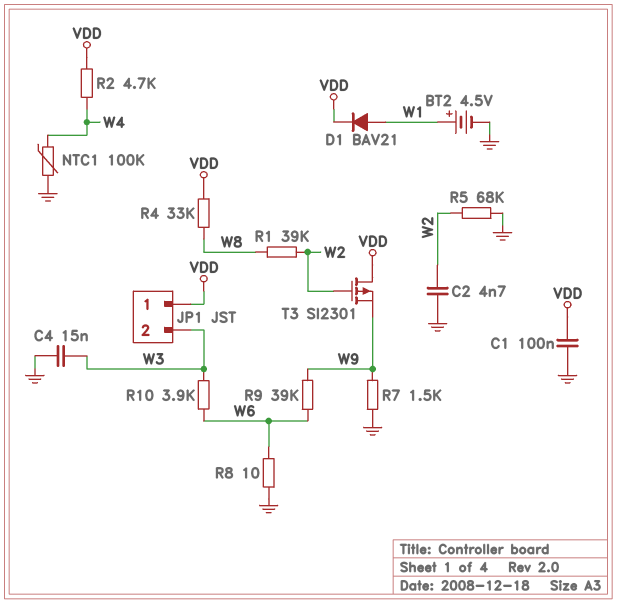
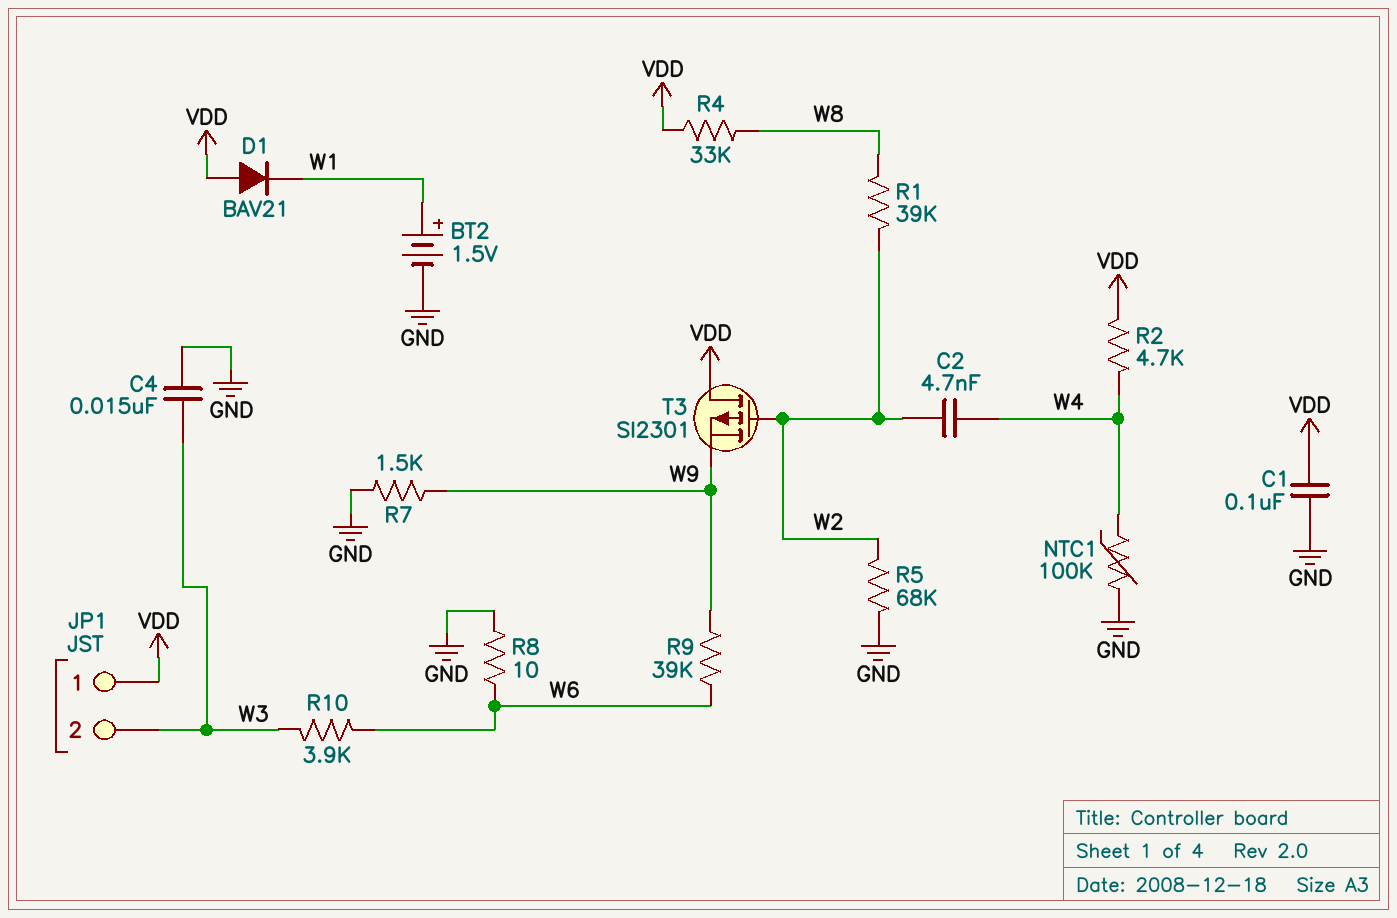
BT2: 4.5V (plus W1, minus GND) -> 1.5V (plus W1, minus GND)
C2: 4.7nF (GND, W2) -> 4.7nF (W2, W4)
D1: diode BAV21 (A W1, K VDD) -> diode BAV21 (A VDD, K W1)

